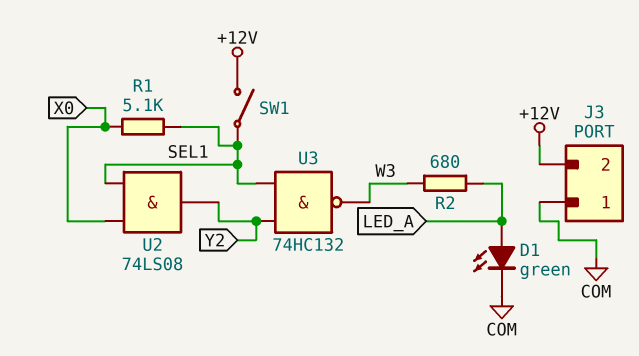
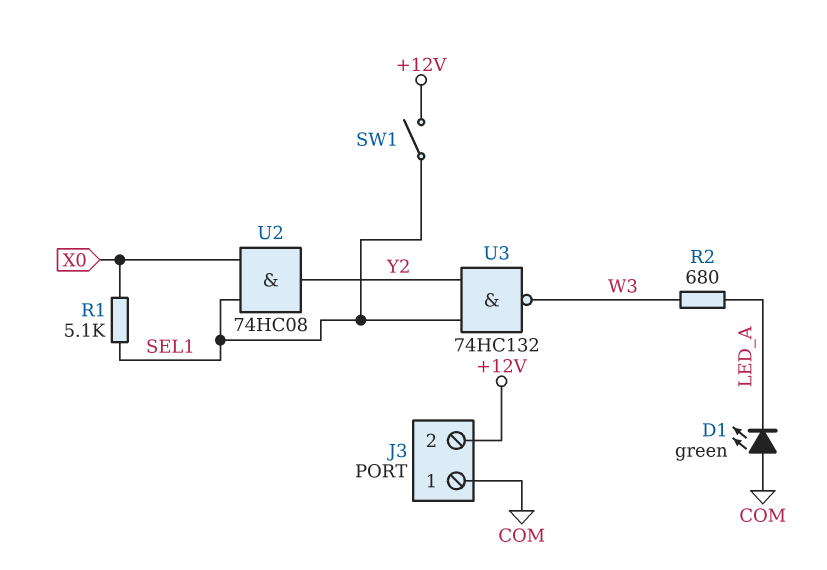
D1: LED green (A LED_A, K COM) -> LED green (A COM, K LED_A)
U2: AND 74LS08 (in SEL1, in X0, out Y2) -> AND 74HC08 (in SEL1, in X0, out Y2)

